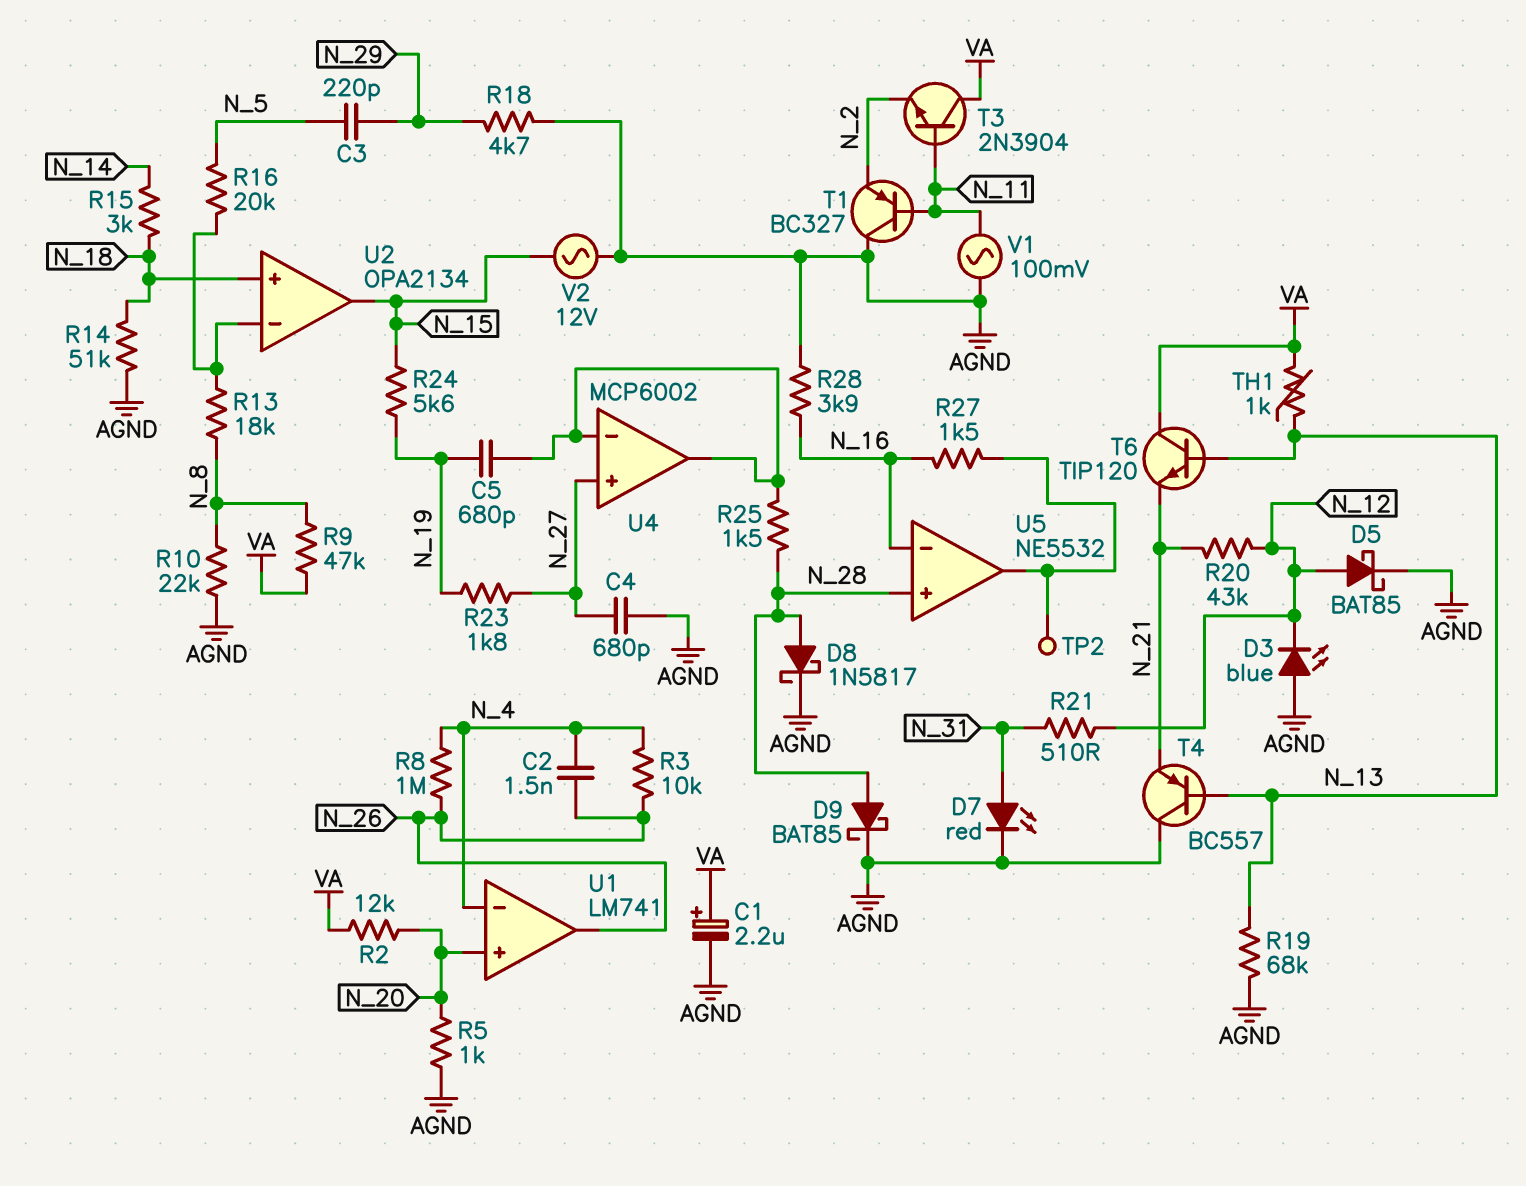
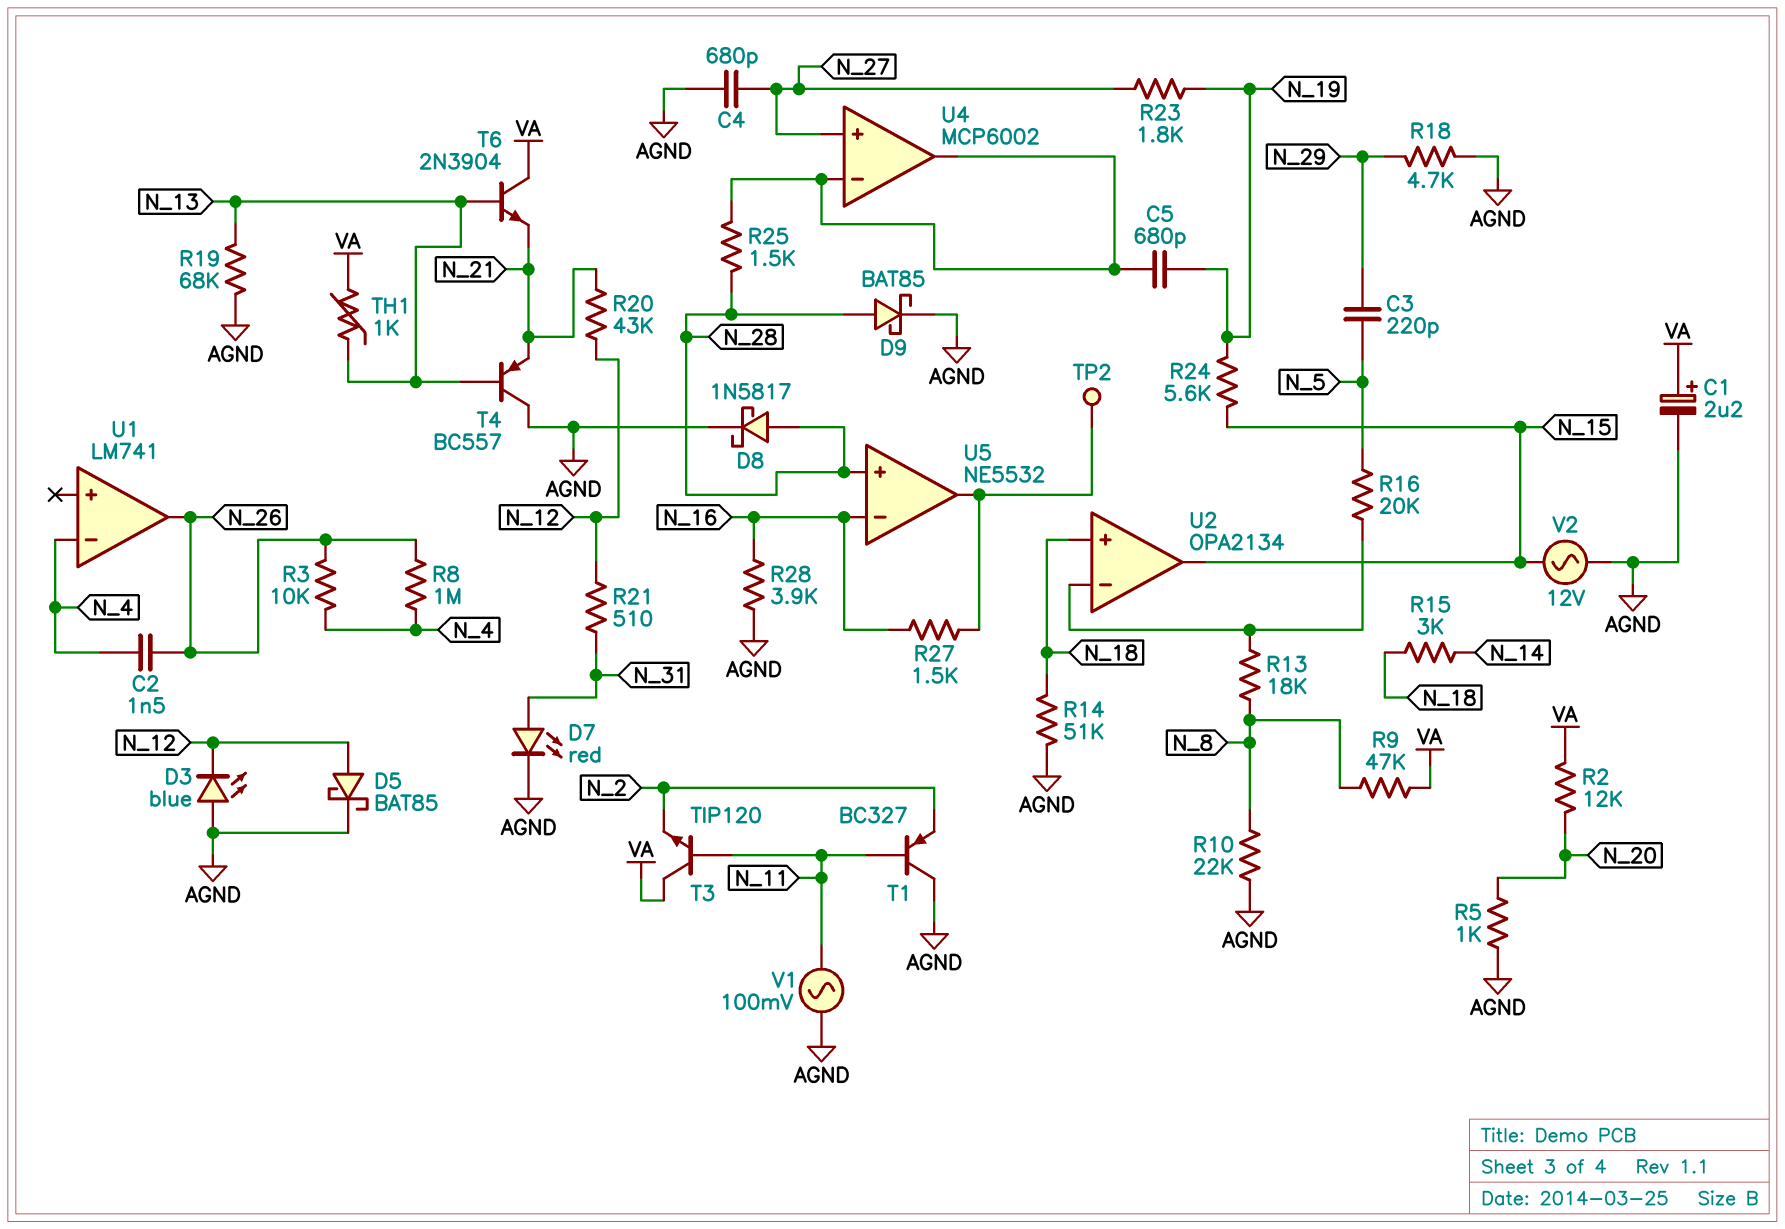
T3: NPN 2N3904 (B N_11, C VA, E N_2) -> NPN TIP120 (B N_11, C VA, E N_2)
T6: NPN TIP120 (B N_13, C VA, E N_21) -> NPN 2N3904 (B N_13, C VA, E N_21)
U1 pin in+: N_20 -> none

